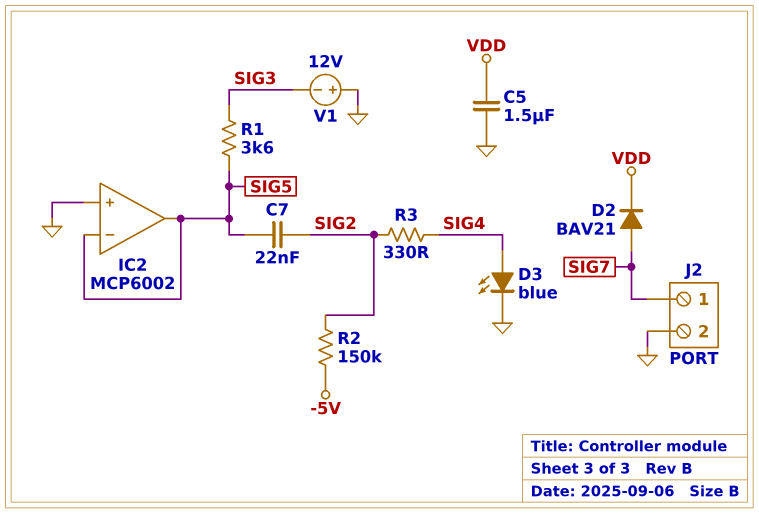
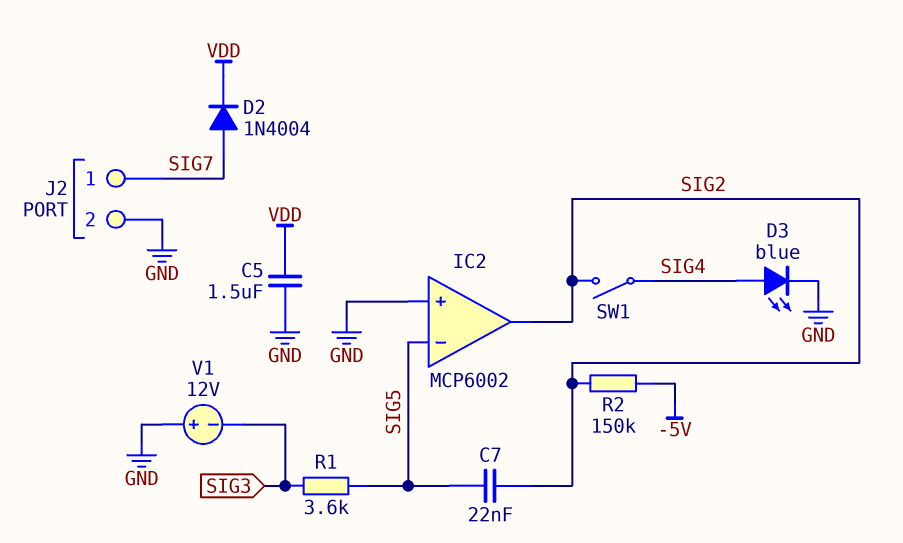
D2: diode BAV21 (A SIG7, K VDD) -> diode 1N4004 (A SIG7, K VDD)
IC2 pin out: SIG5 -> SIG2
R3: 330 (SIG2, SIG4) -> none
SW1: none -> switch (SIG2, SIG4)

